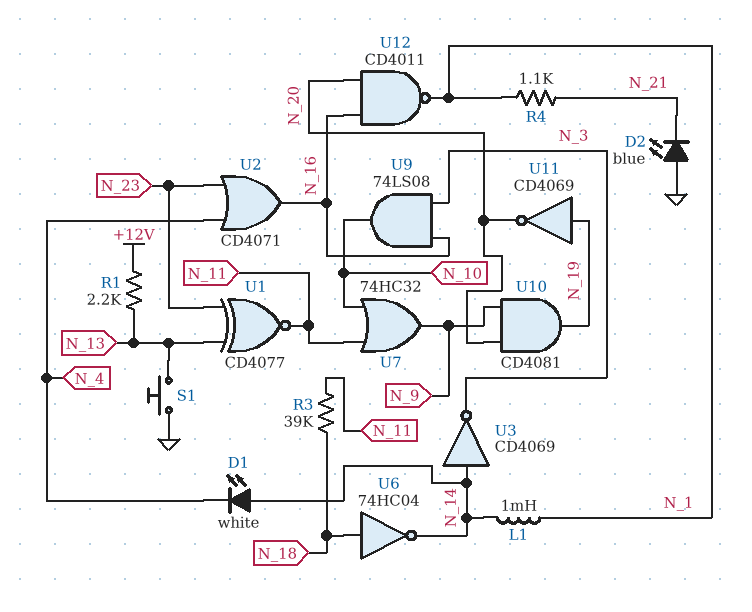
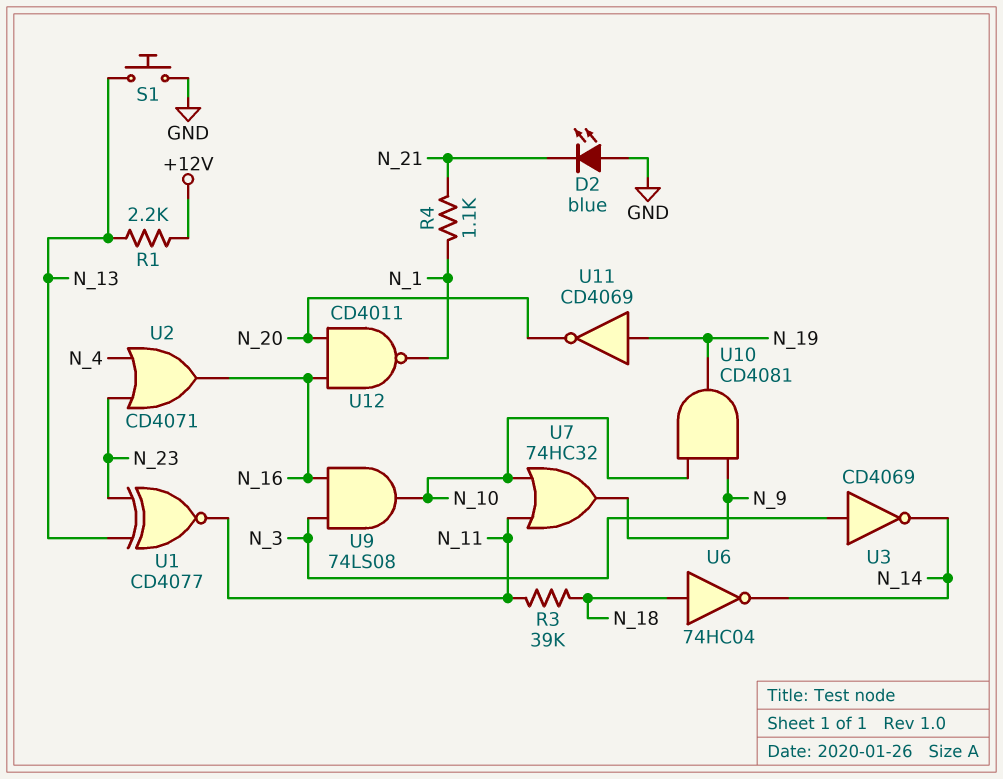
D1: LED white (A N_14, K N_4) -> none
L1: 1mH (N_1, N_14) -> none
U3: NOT CD4069 (in N_14, out N_3) -> NOT CD4069 (in N_3, out N_14)
U10: AND CD4081 (in N_9, in N_20, out N_19) -> AND CD4081 (in N_9, in N_10, out N_19)

